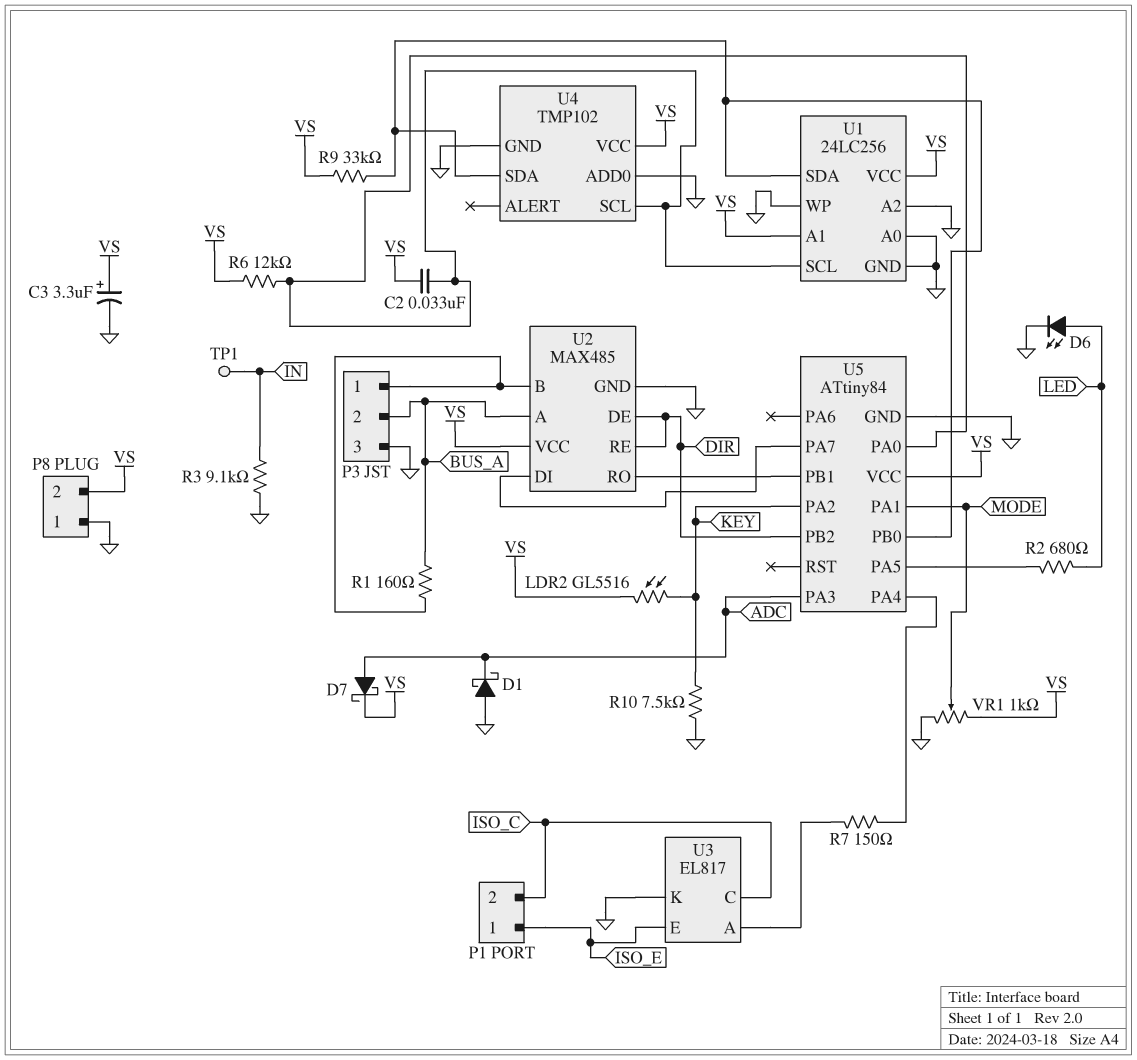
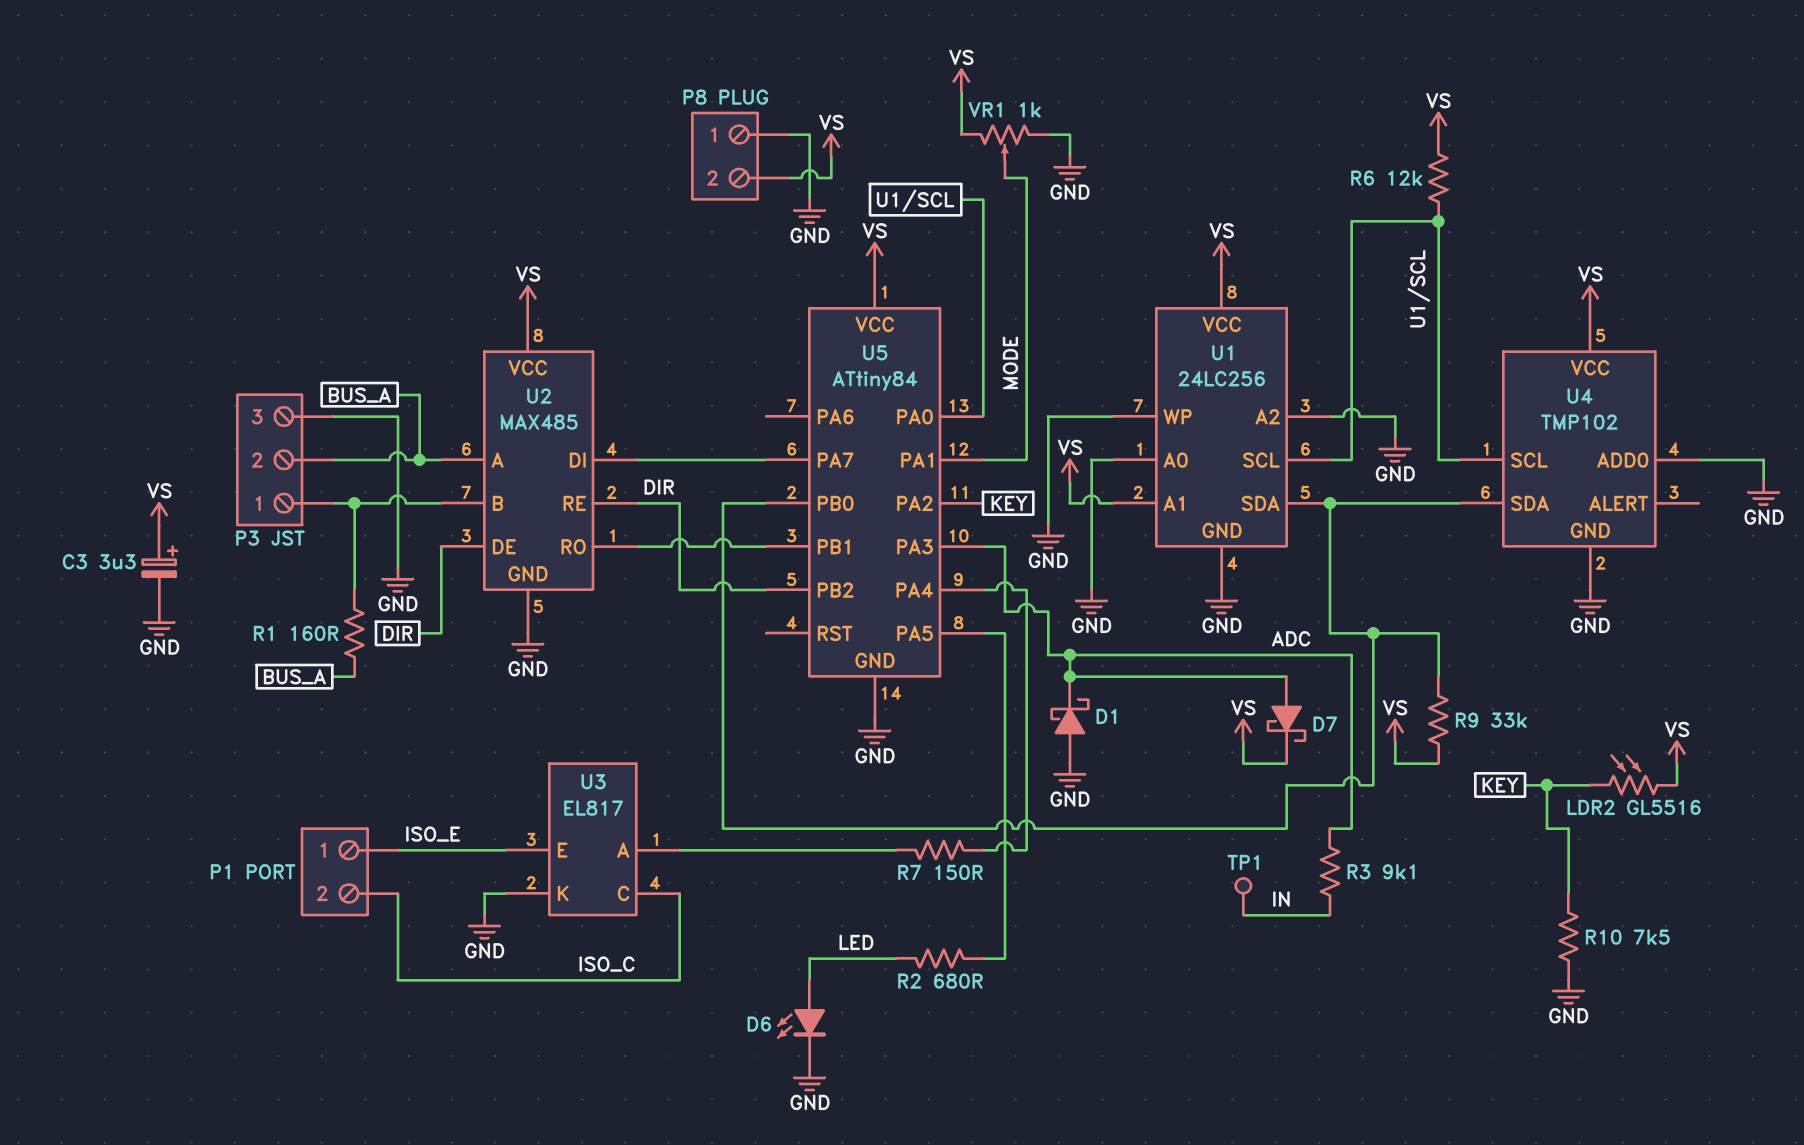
C2: 33nF (U1/SCL, VS) -> none
R3: 9.1k (GND, IN) -> 9.1k (ADC, IN)

